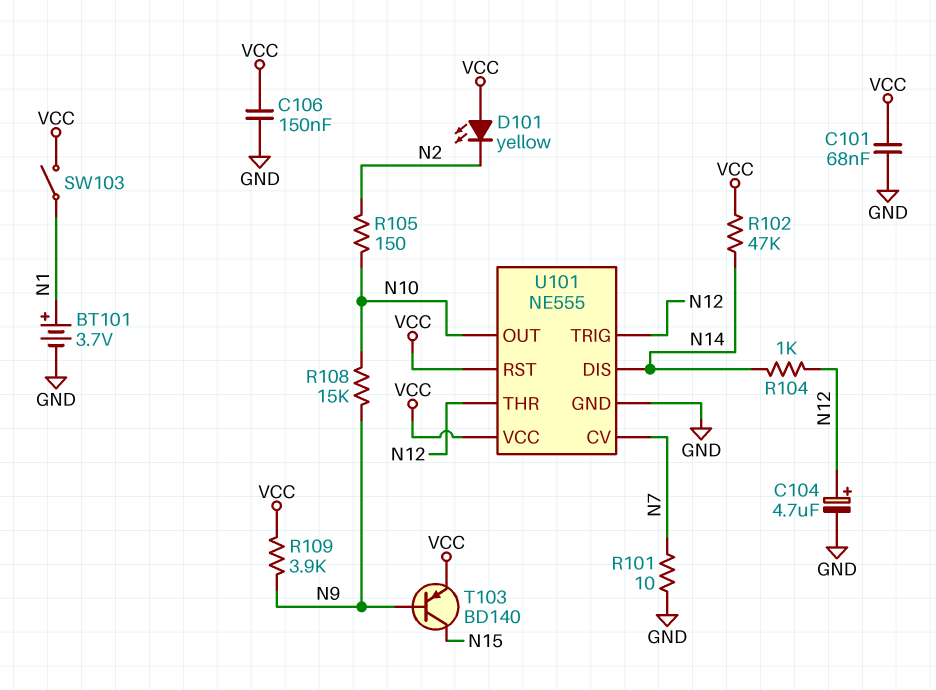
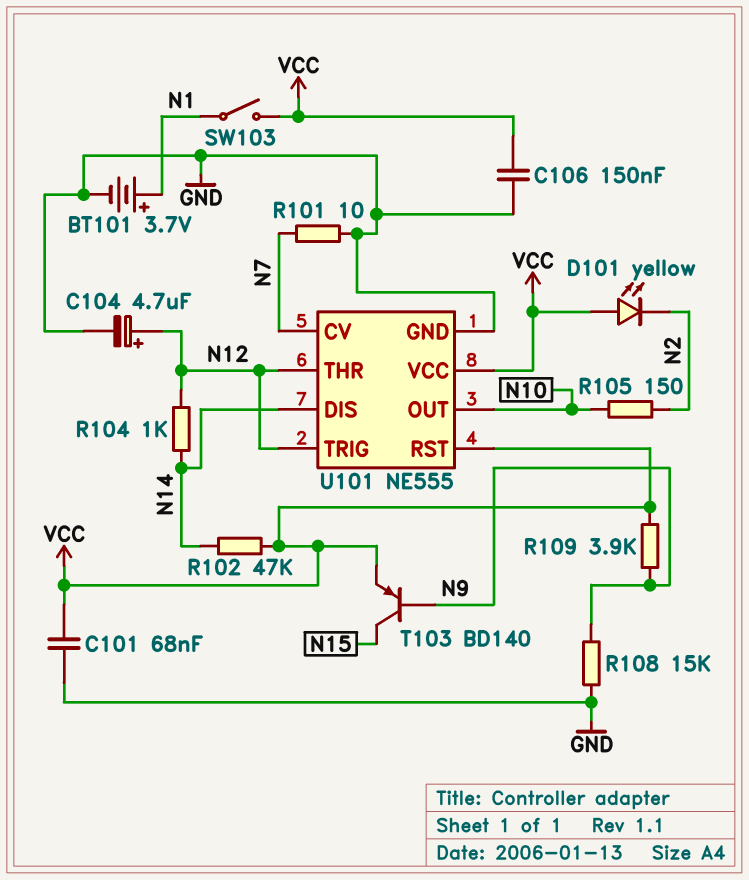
R108: 15k (N9, N10) -> 15k (GND, N9)

